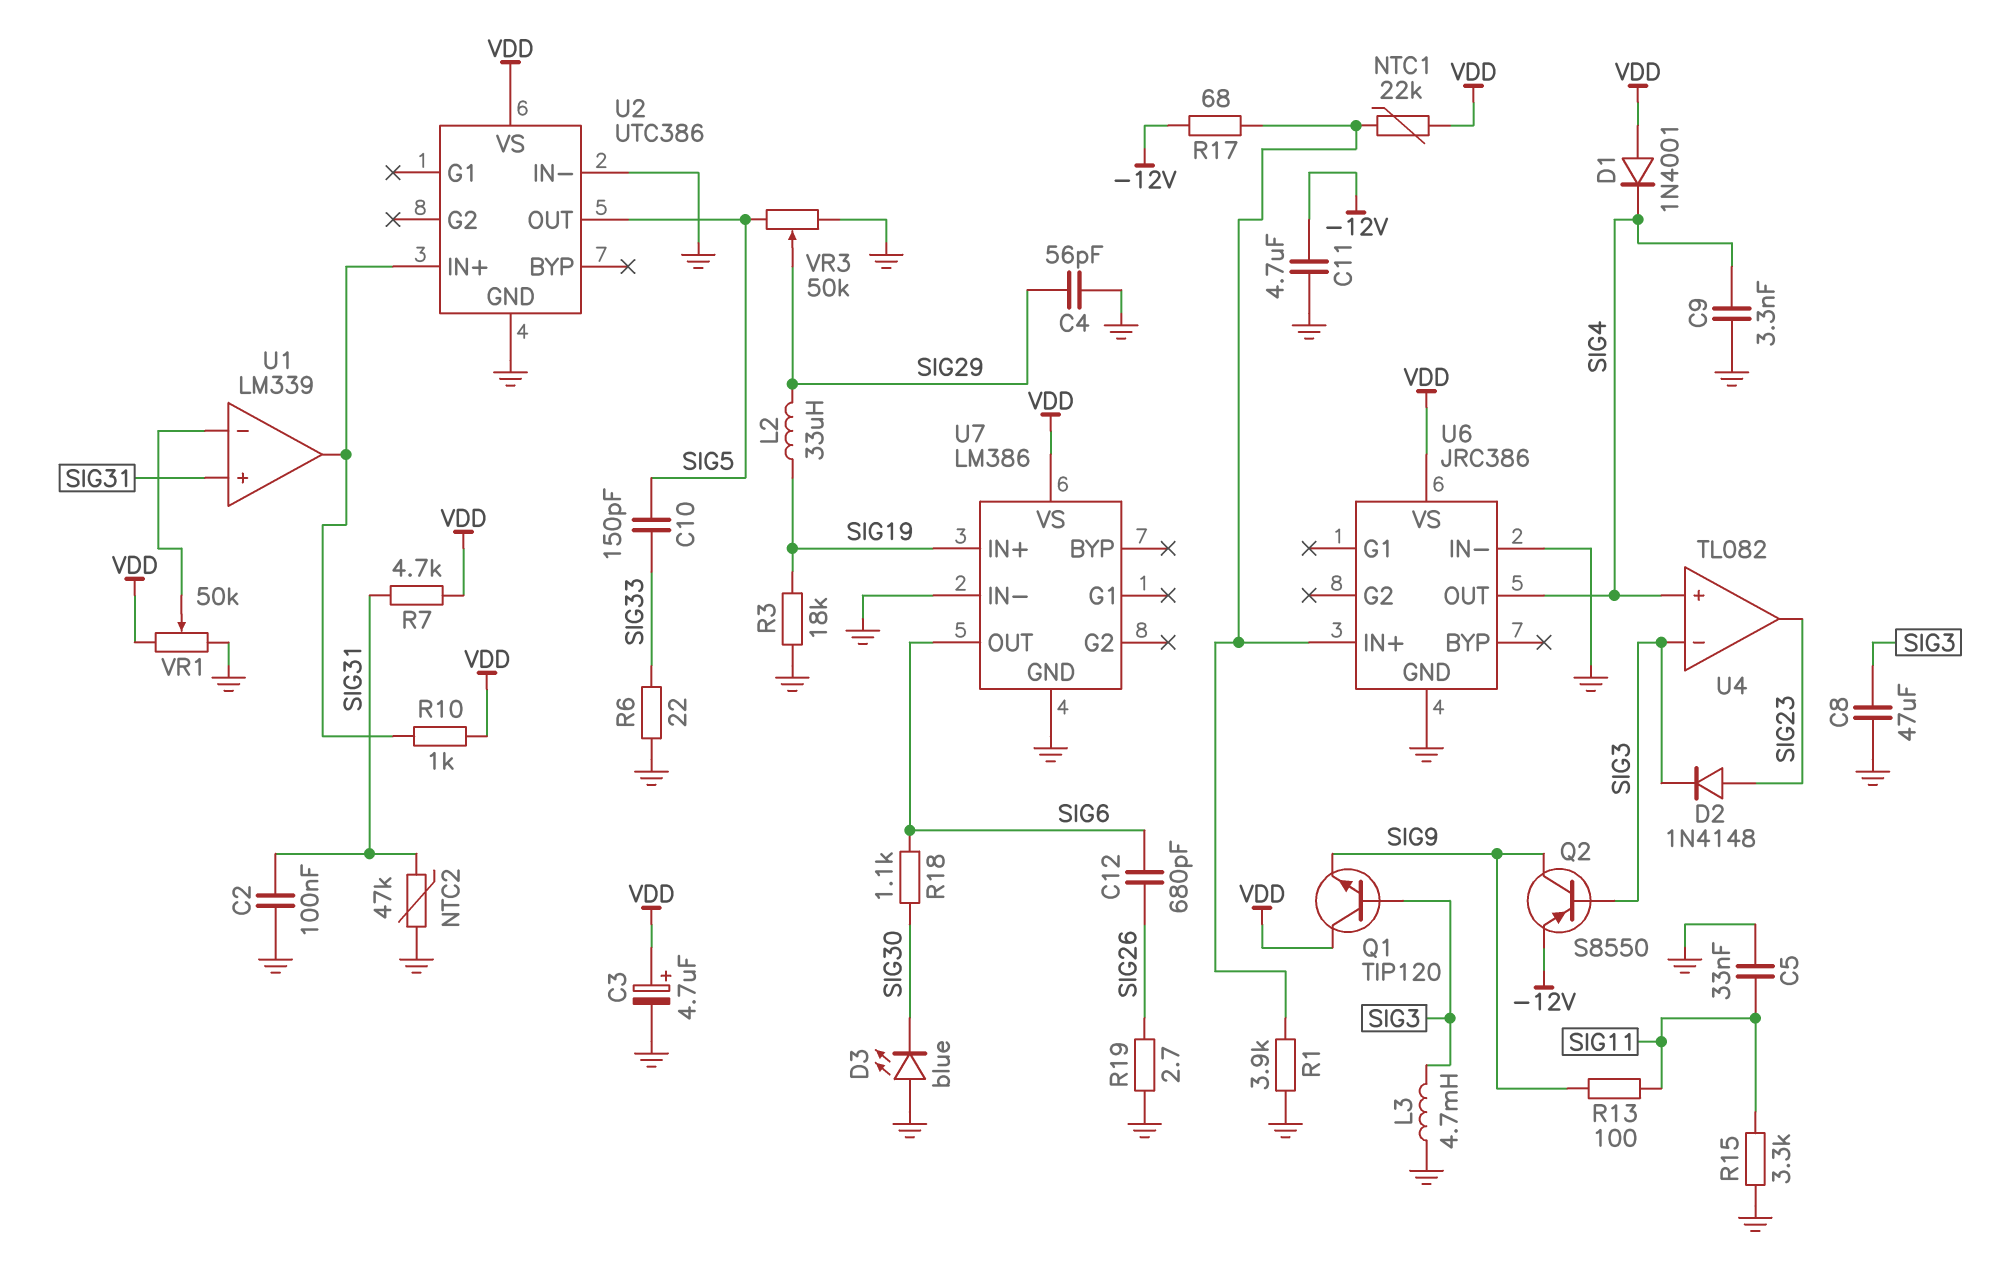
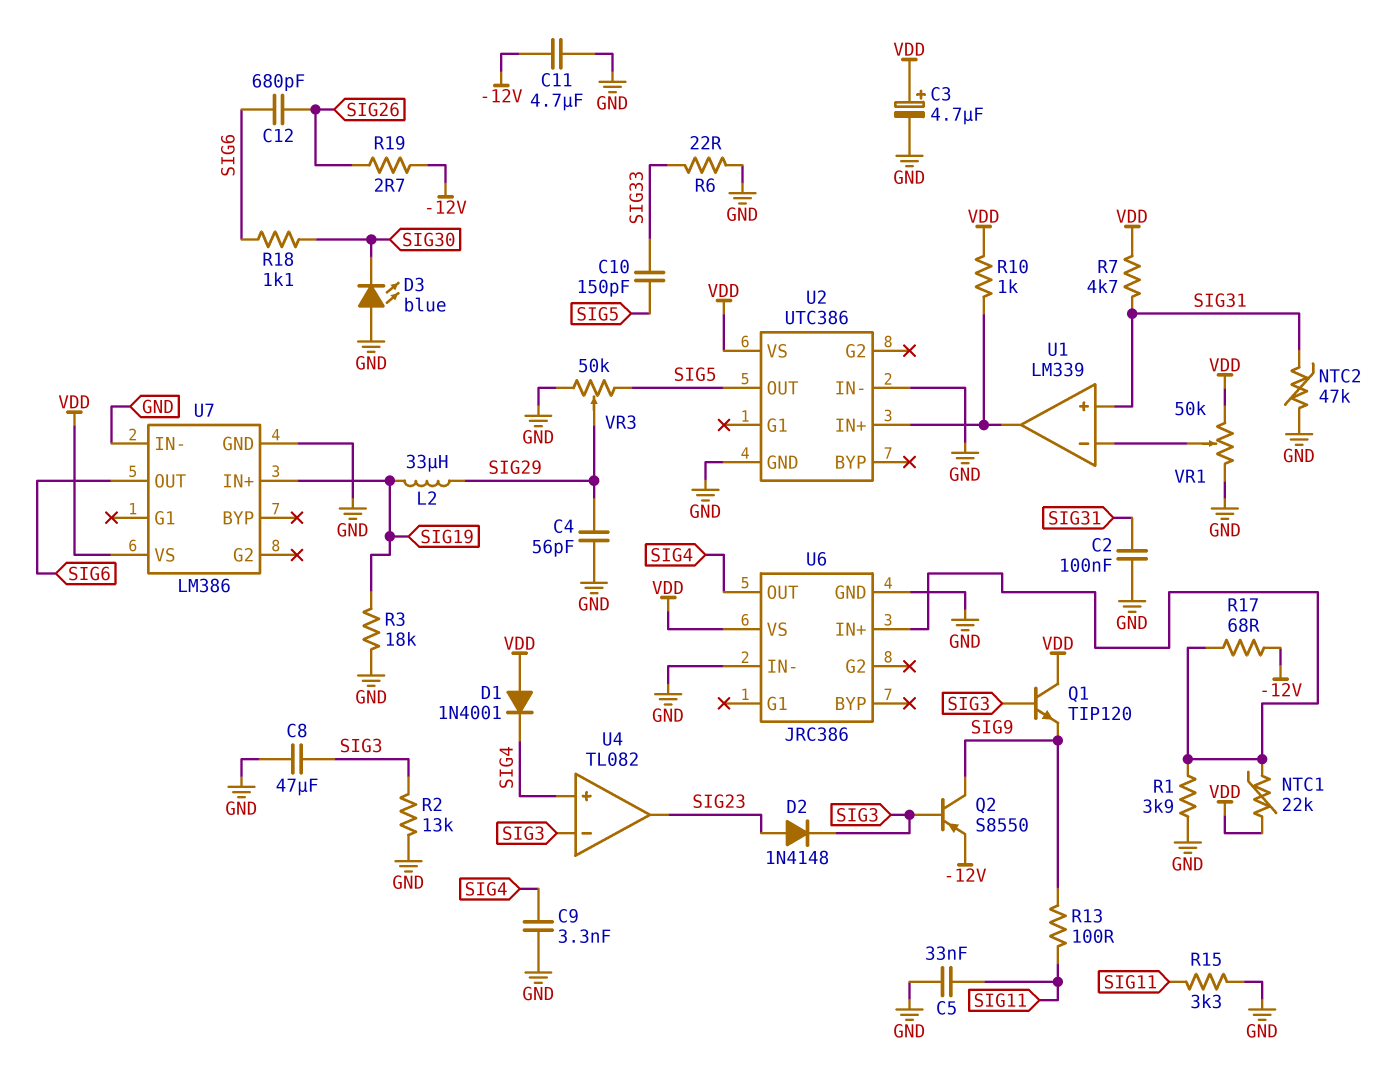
L3: 4.7mH (GND, SIG3) -> none
R2: none -> 13k (GND, SIG3)
R19: 2.7 (GND, SIG26) -> 2.7 (-12V, SIG26)

